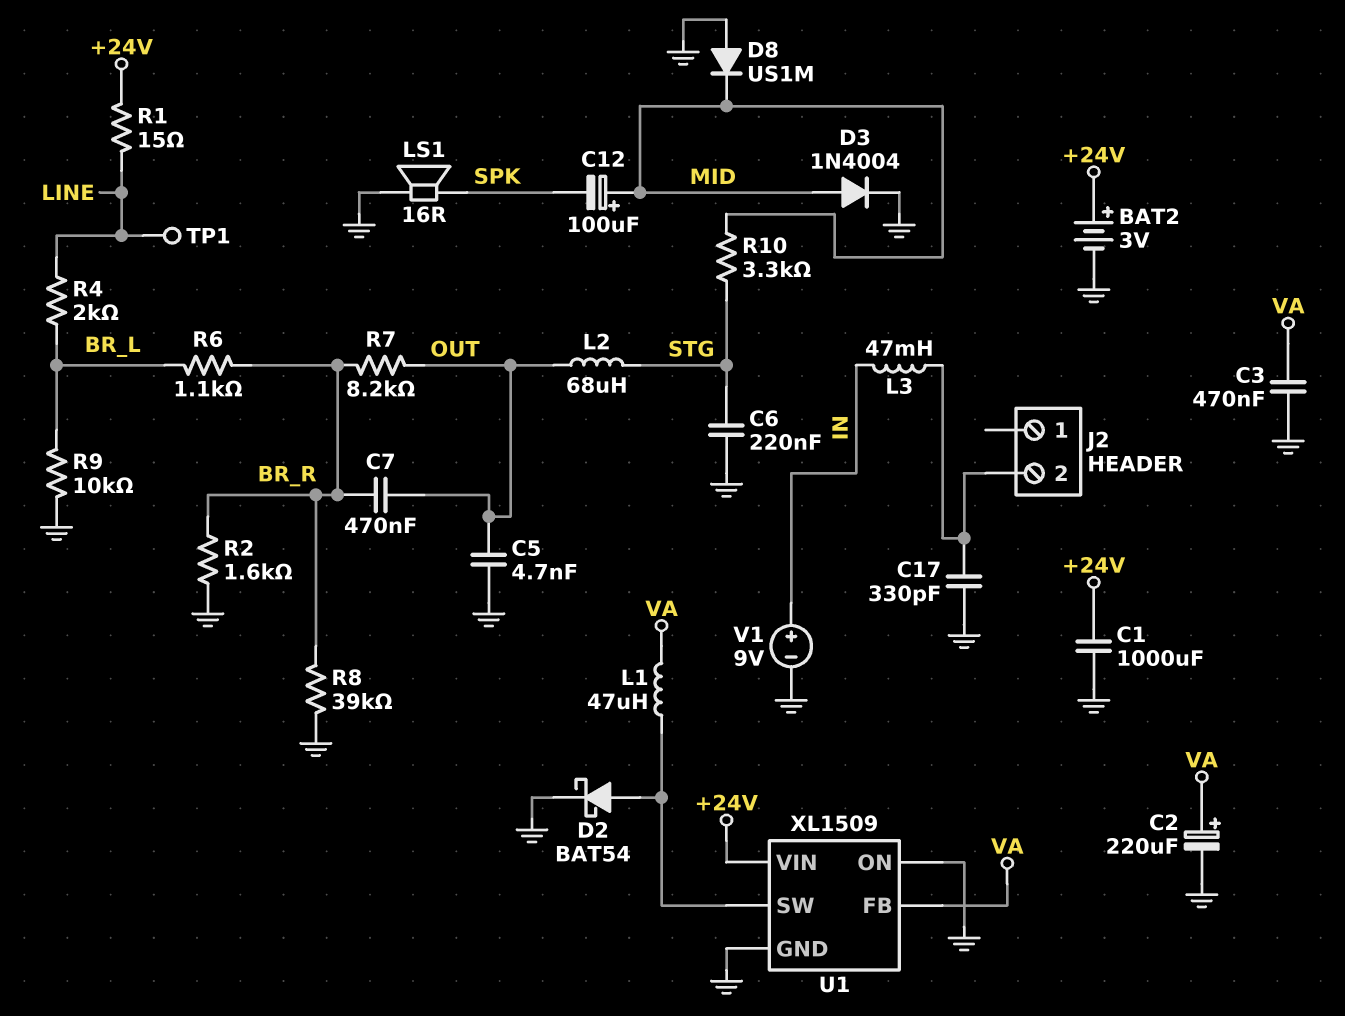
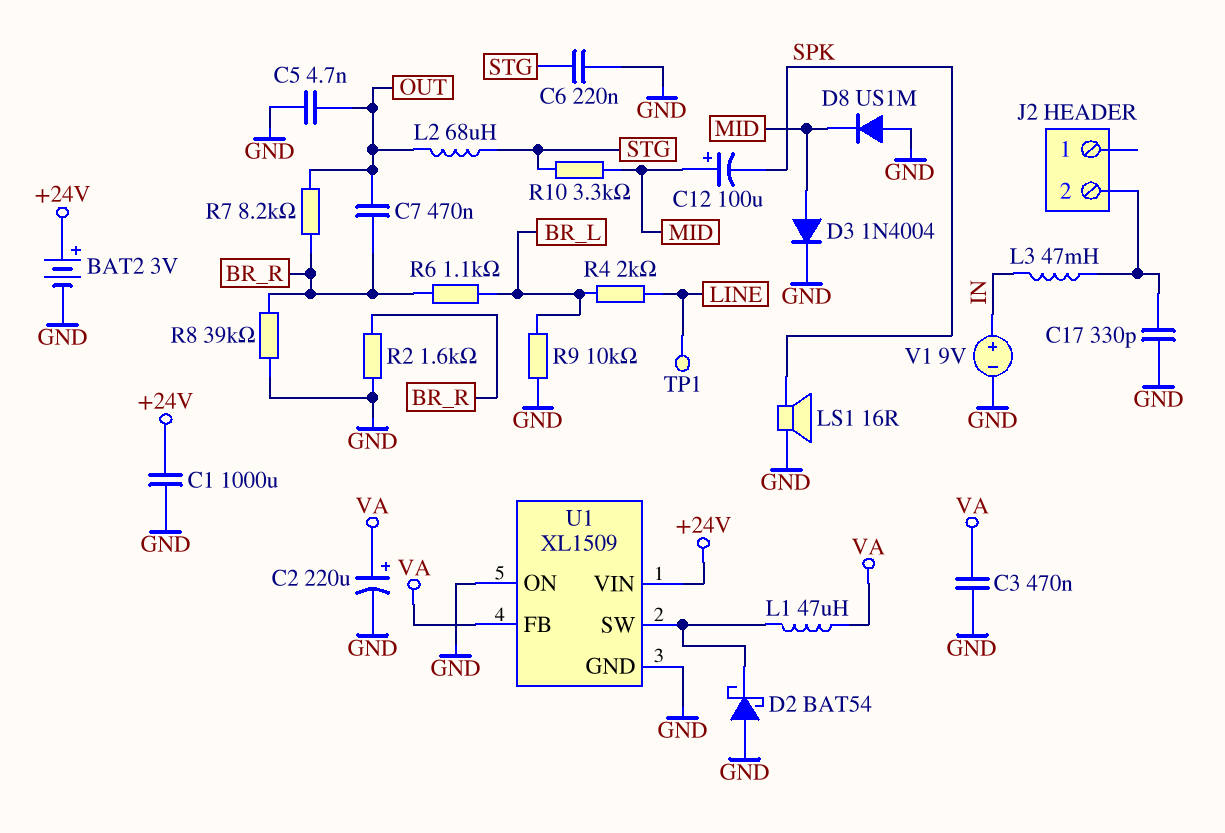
D2: schottky BAT54 (A U1/SW, K GND) -> schottky BAT54 (A GND, K U1/SW)
R1: 15 (+24V, LINE) -> none

